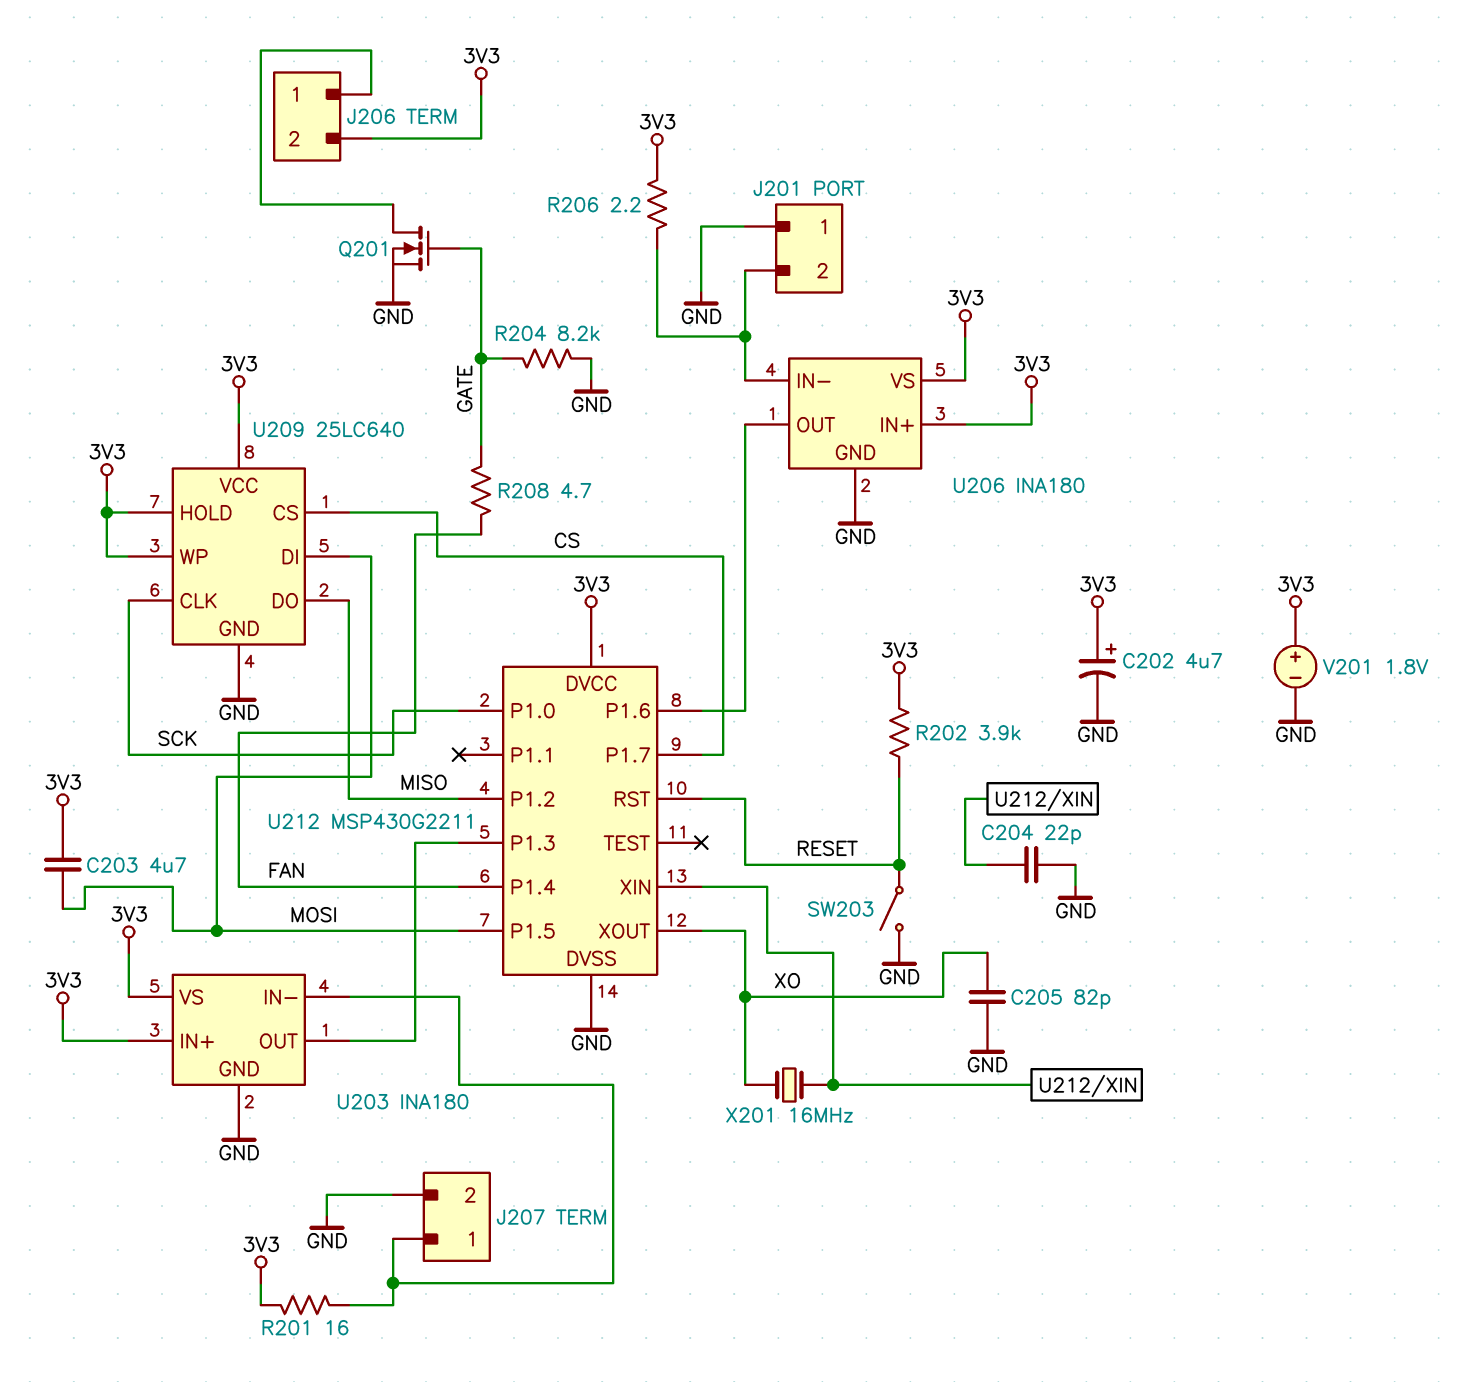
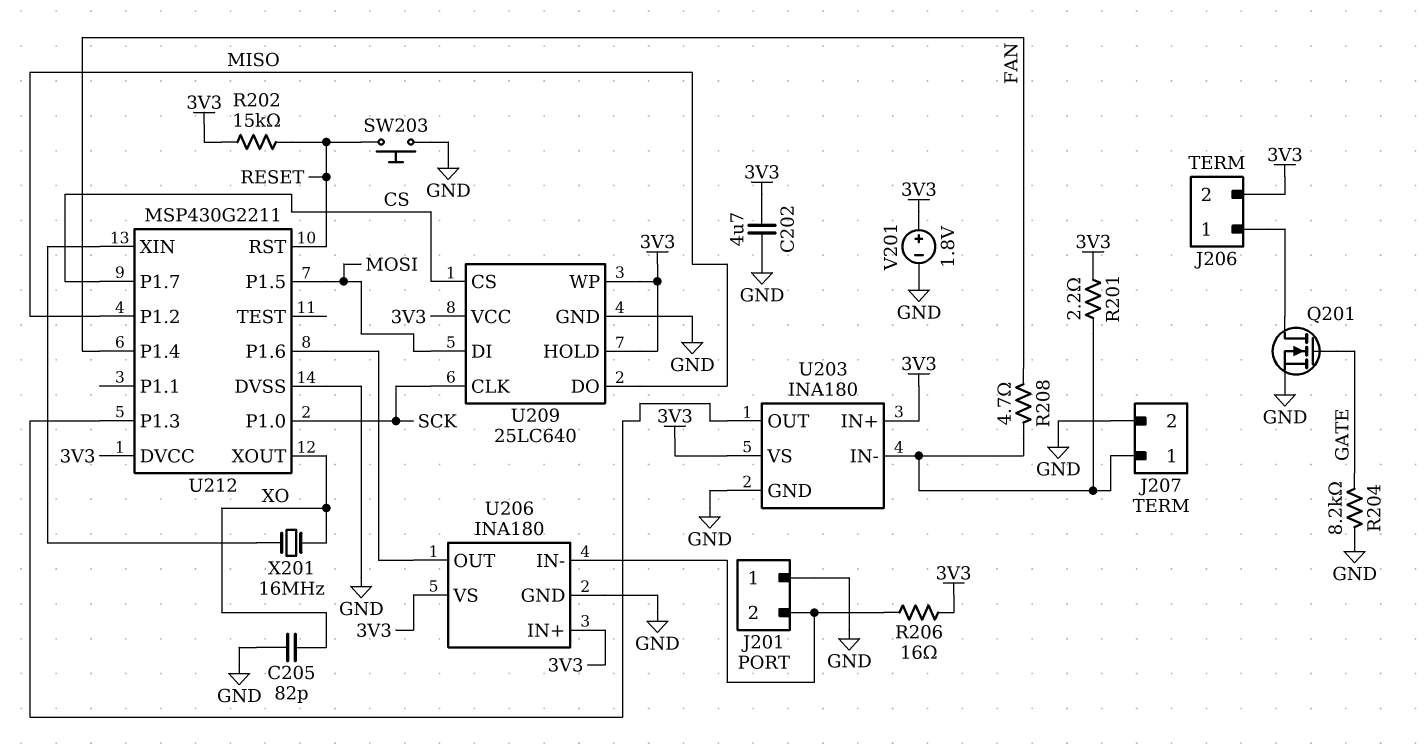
C202: 4.7uF (plus 3V3, minus GND) -> 4.7uF (3V3, GND)
C203: 4.7uF (3V3, MOSI) -> none
C204: 22pF (GND, U212/XIN) -> none
R201: 16 (3V3, J207/1) -> 2.2 (3V3, J207/1)
R202: 3.9k (3V3, RESET) -> 15k (3V3, RESET)
R206: 2.2 (3V3, J201/2) -> 16 (3V3, J201/2)
R208: 4.7 (FAN, GATE) -> 4.7 (FAN, J207/1)
SW203: switch (GND, RESET) -> button (GND, RESET)

